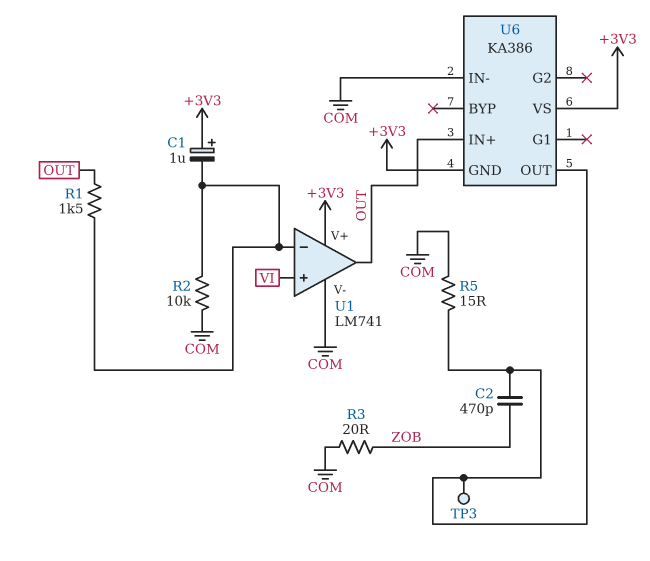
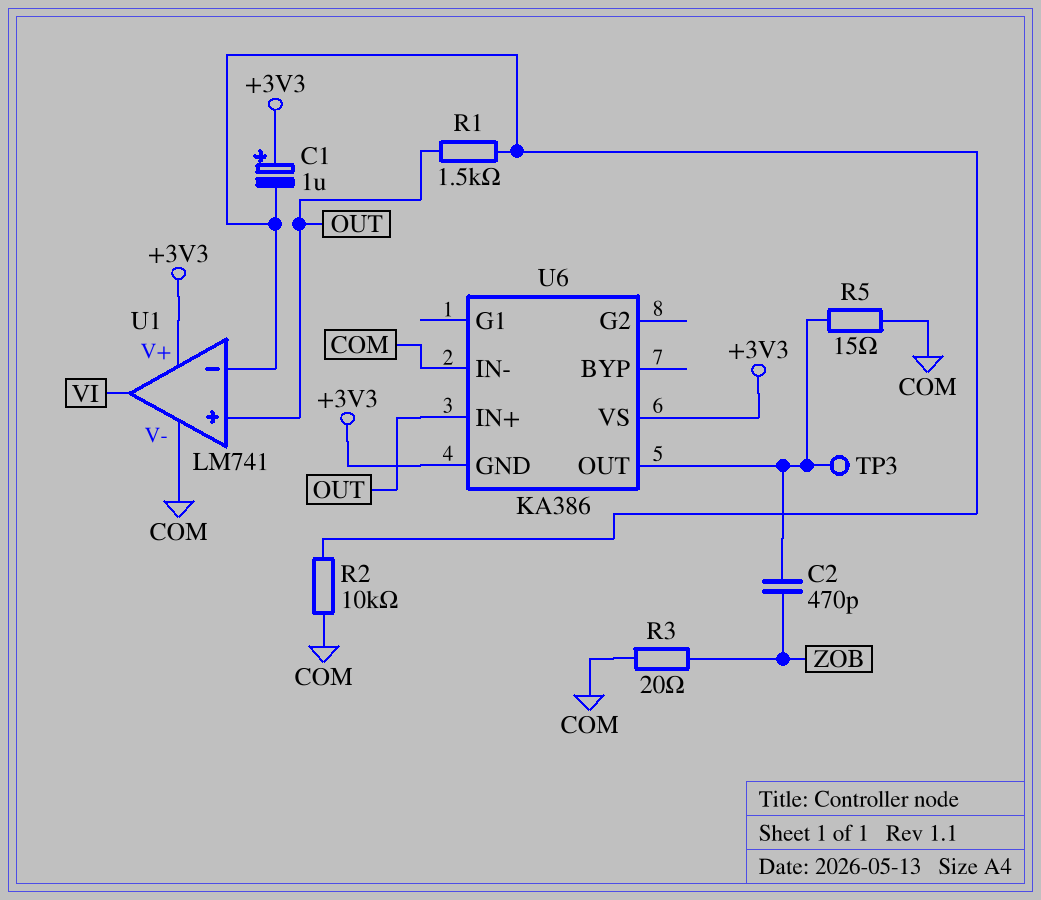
U1 pin in+: VI -> OUT
U1 pin out: OUT -> VI

